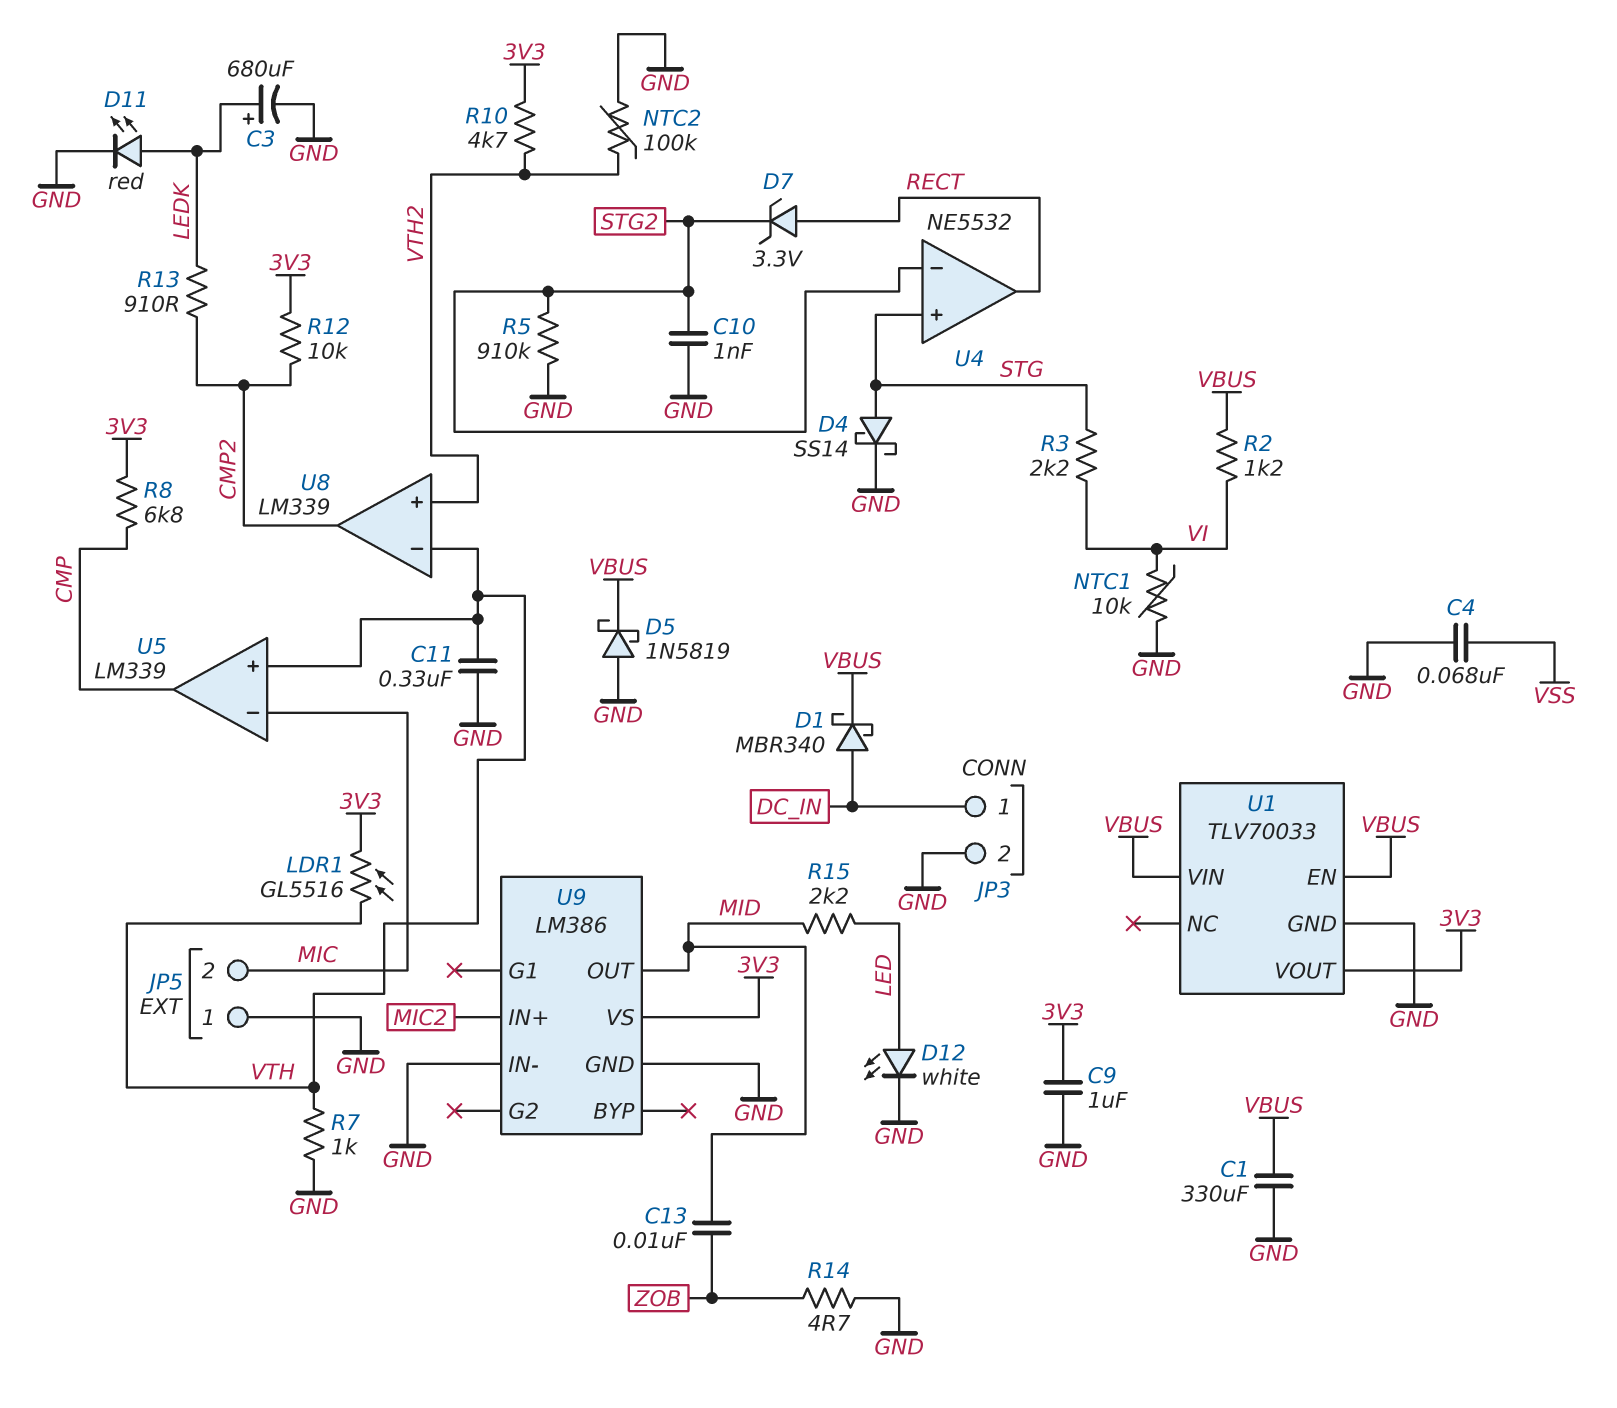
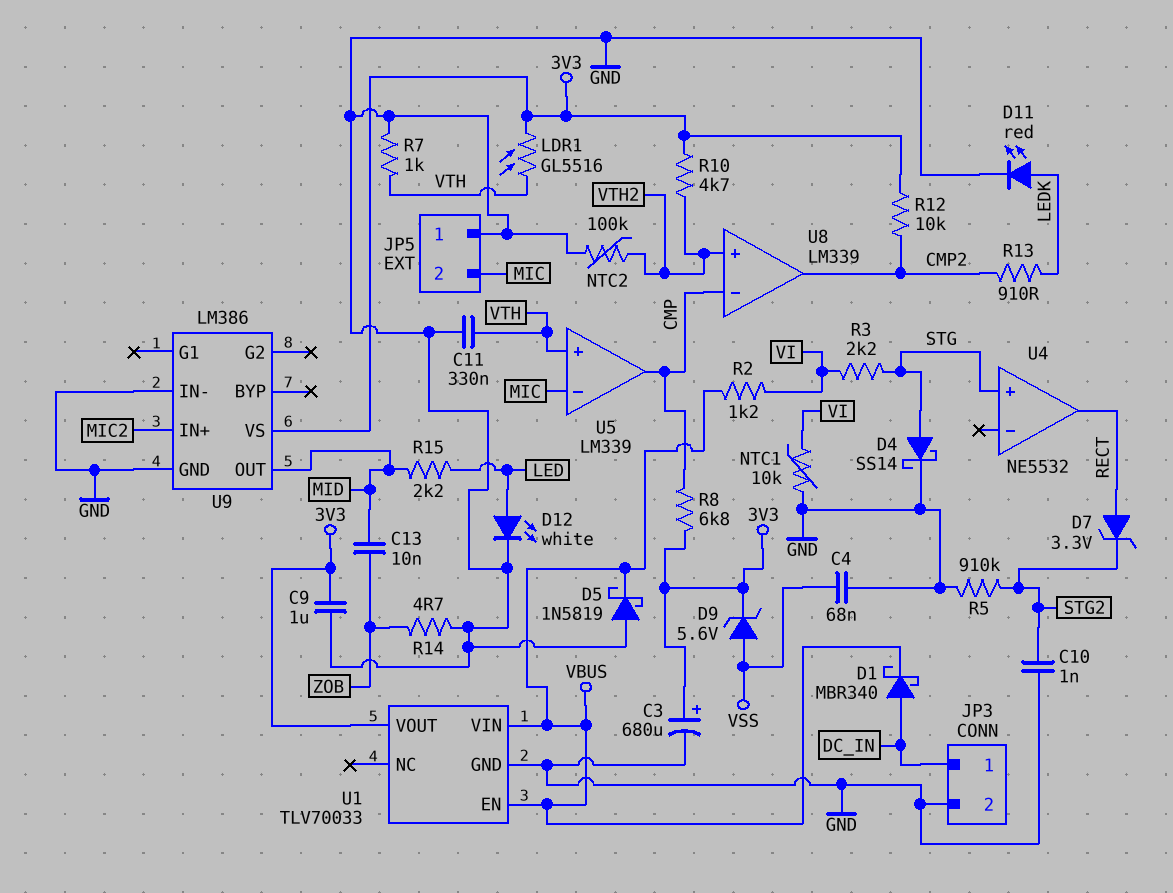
C1: 330uF (GND, VBUS) -> none
C3: 680uF (plus LEDK, minus GND) -> 680uF (plus 3V3, minus GND)
D9: none -> zener 5.6V (A VSS, K 3V3)
U4 pin in-: STG2 -> none
U8 pin in-: VTH -> CMP

